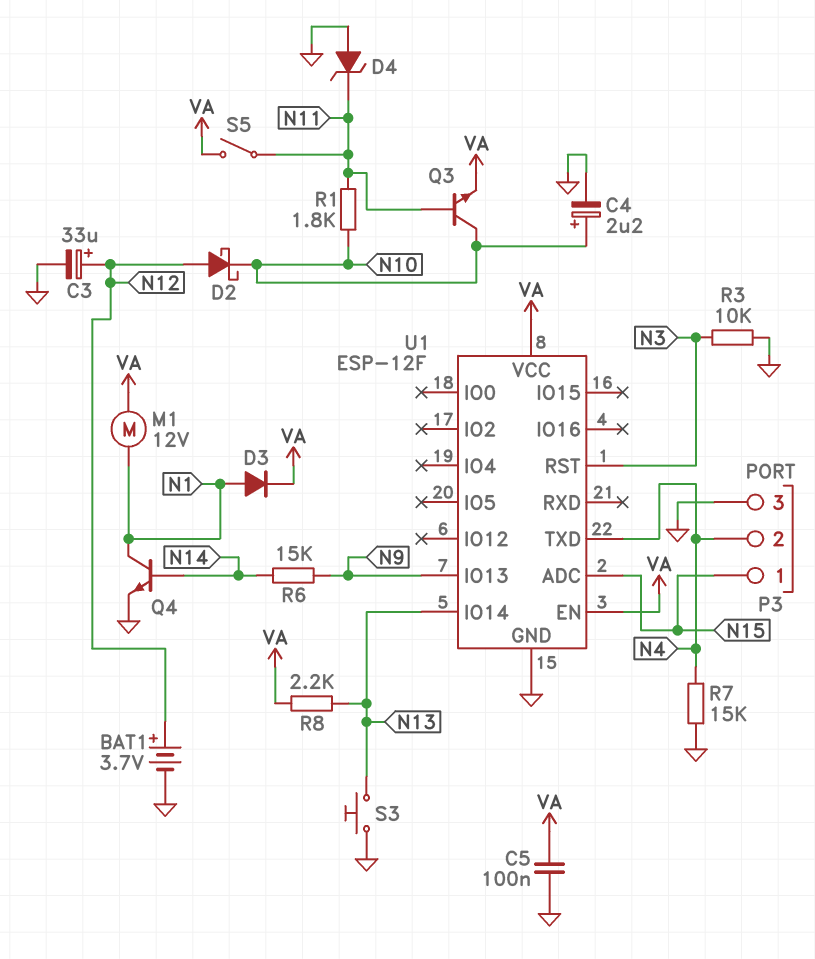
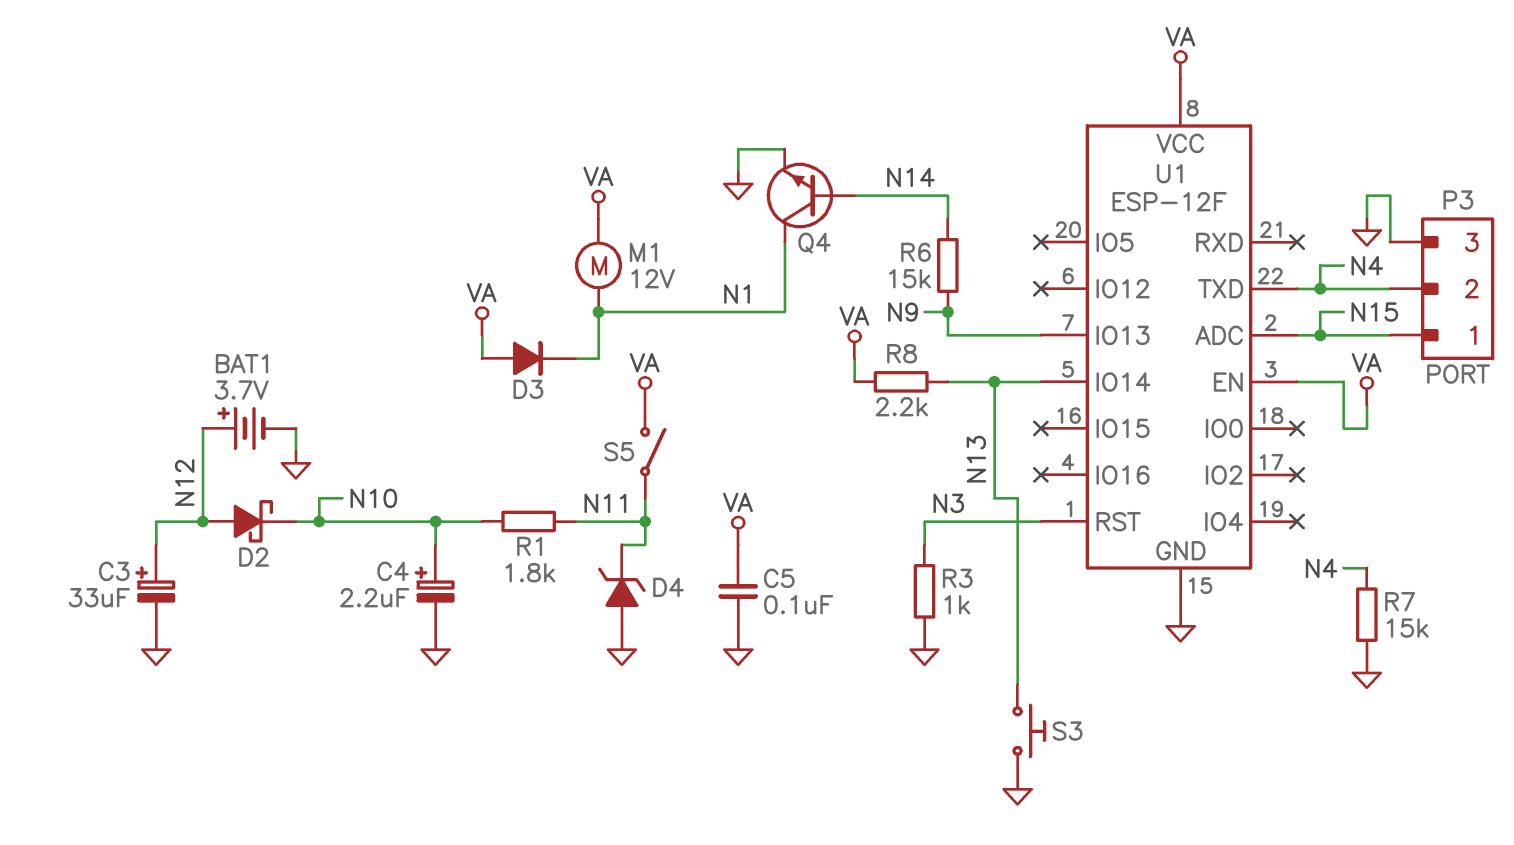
D3: diode (A N1, K VA) -> diode (A VA, K N1)
Q3: NPN (B N11, C N10, E VA) -> none
R3: 10k (GND, N3) -> 1k (GND, N3)

